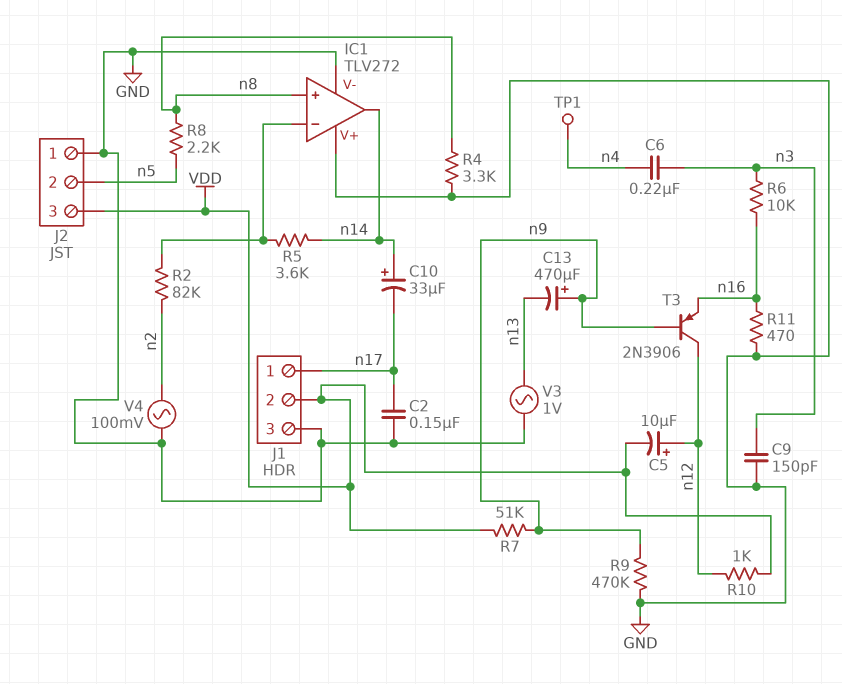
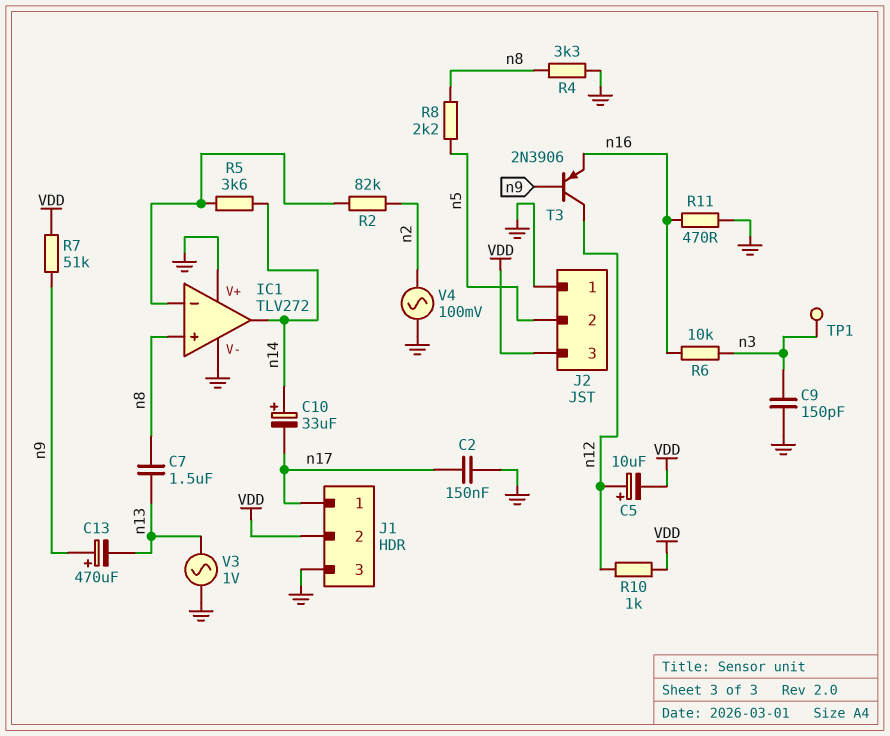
C6: 220nF (n3, n4) -> none
C7: none -> 1.5uF (n8, n13)
R9: 470k (GND, n9) -> none
TP1: test point (n4) -> test point (n3)

